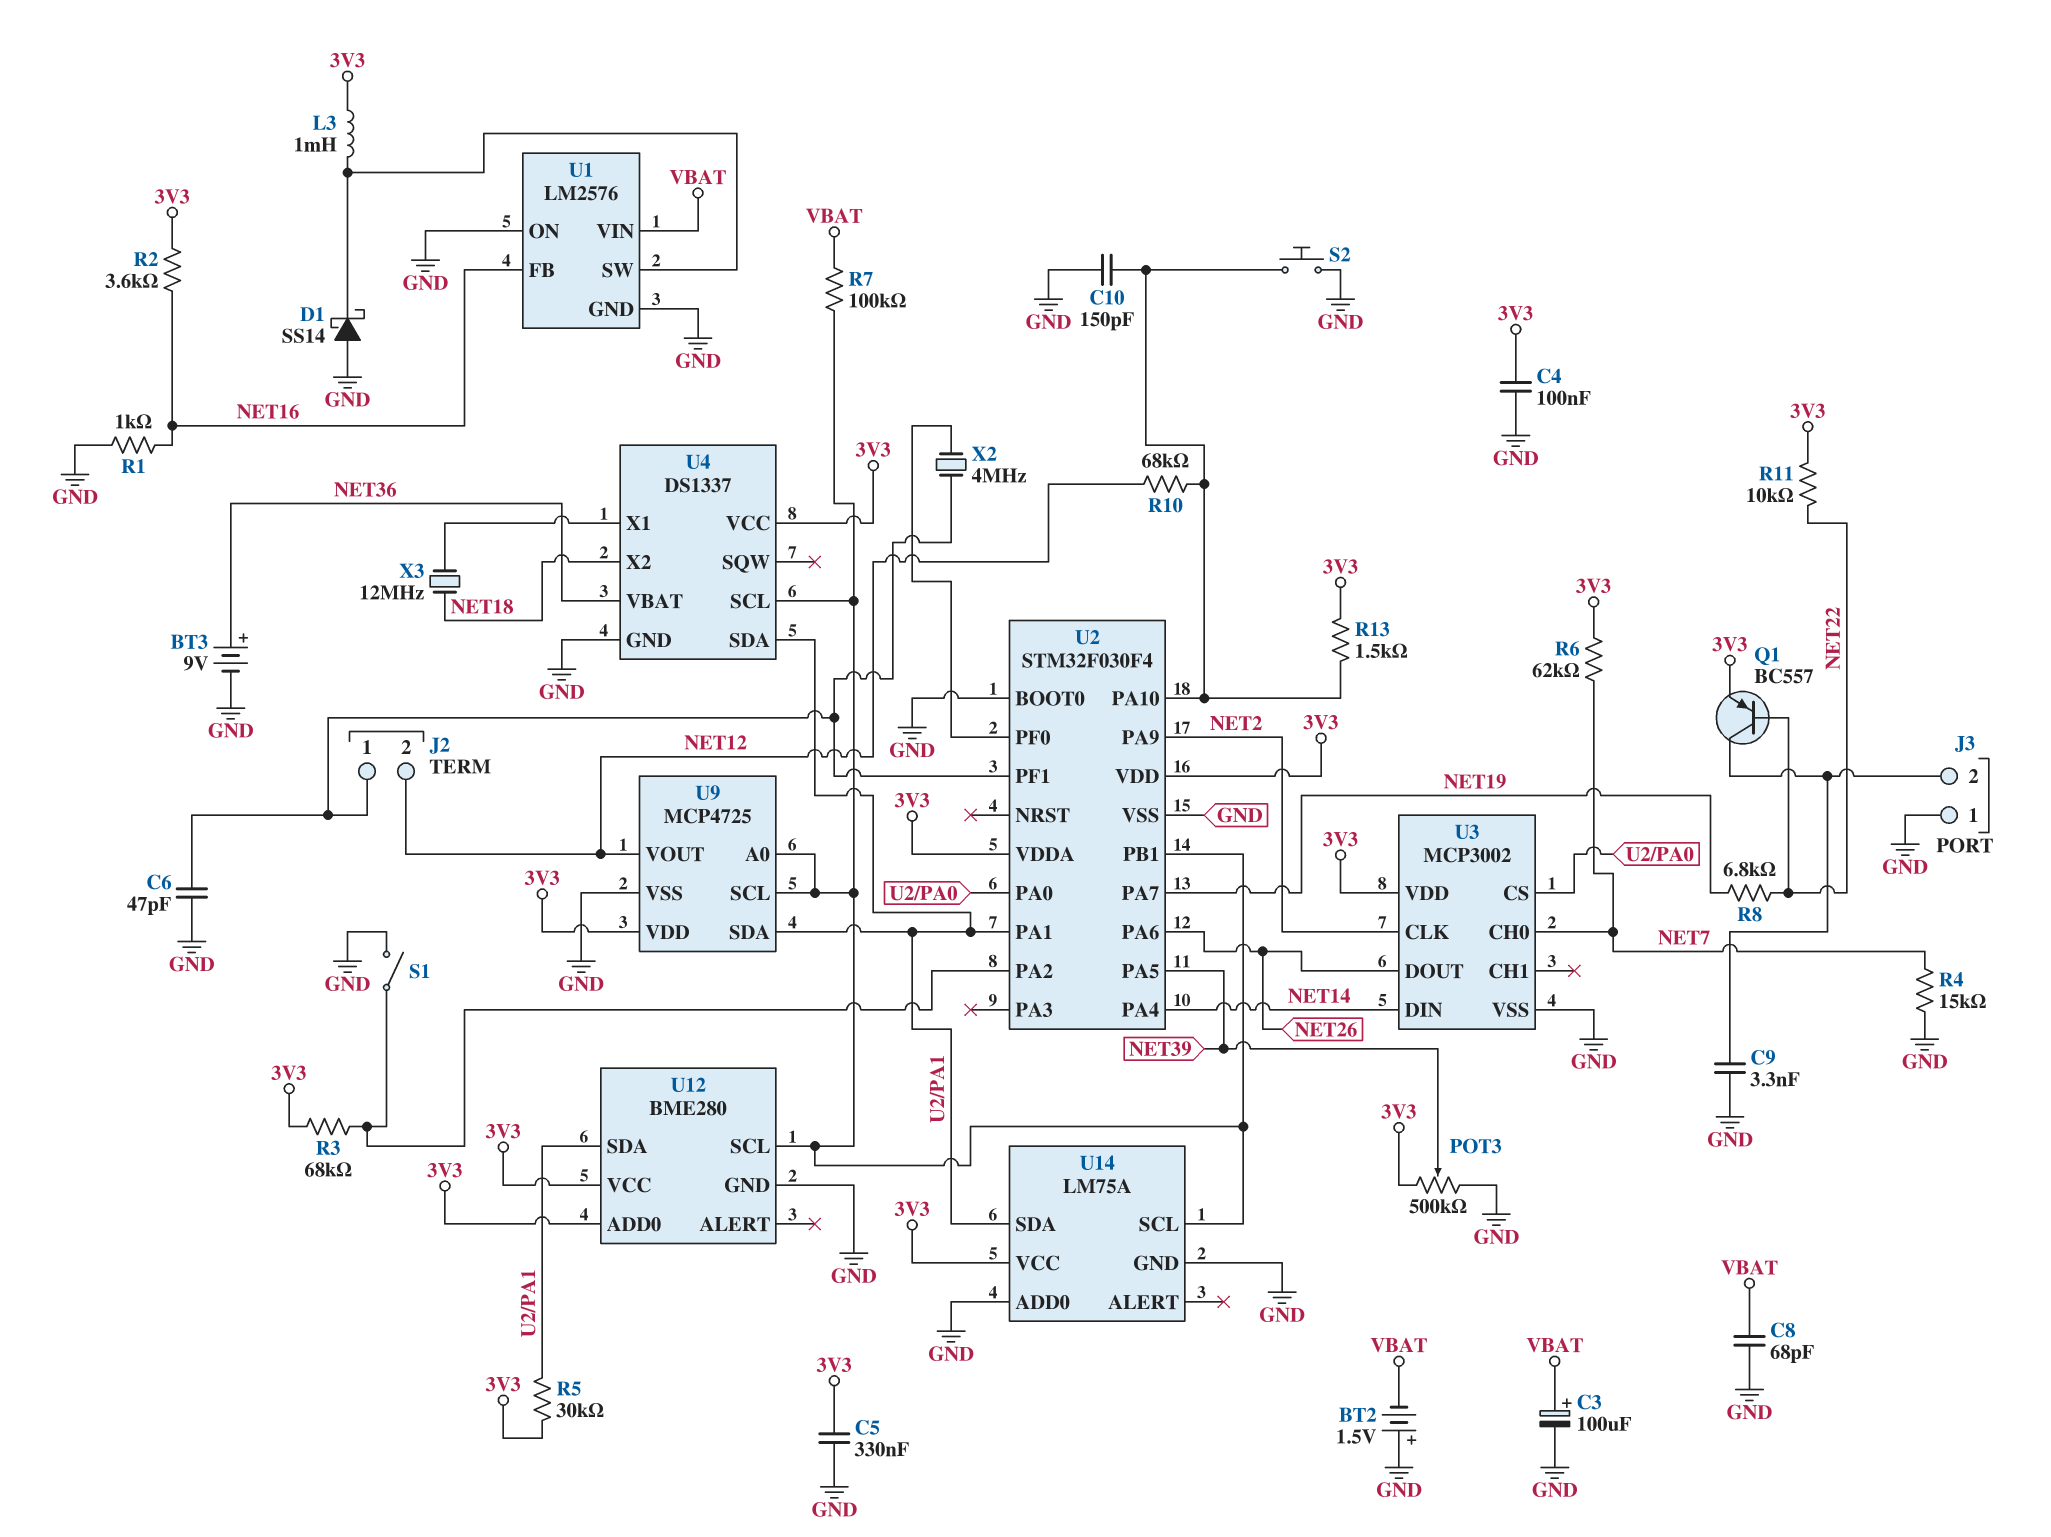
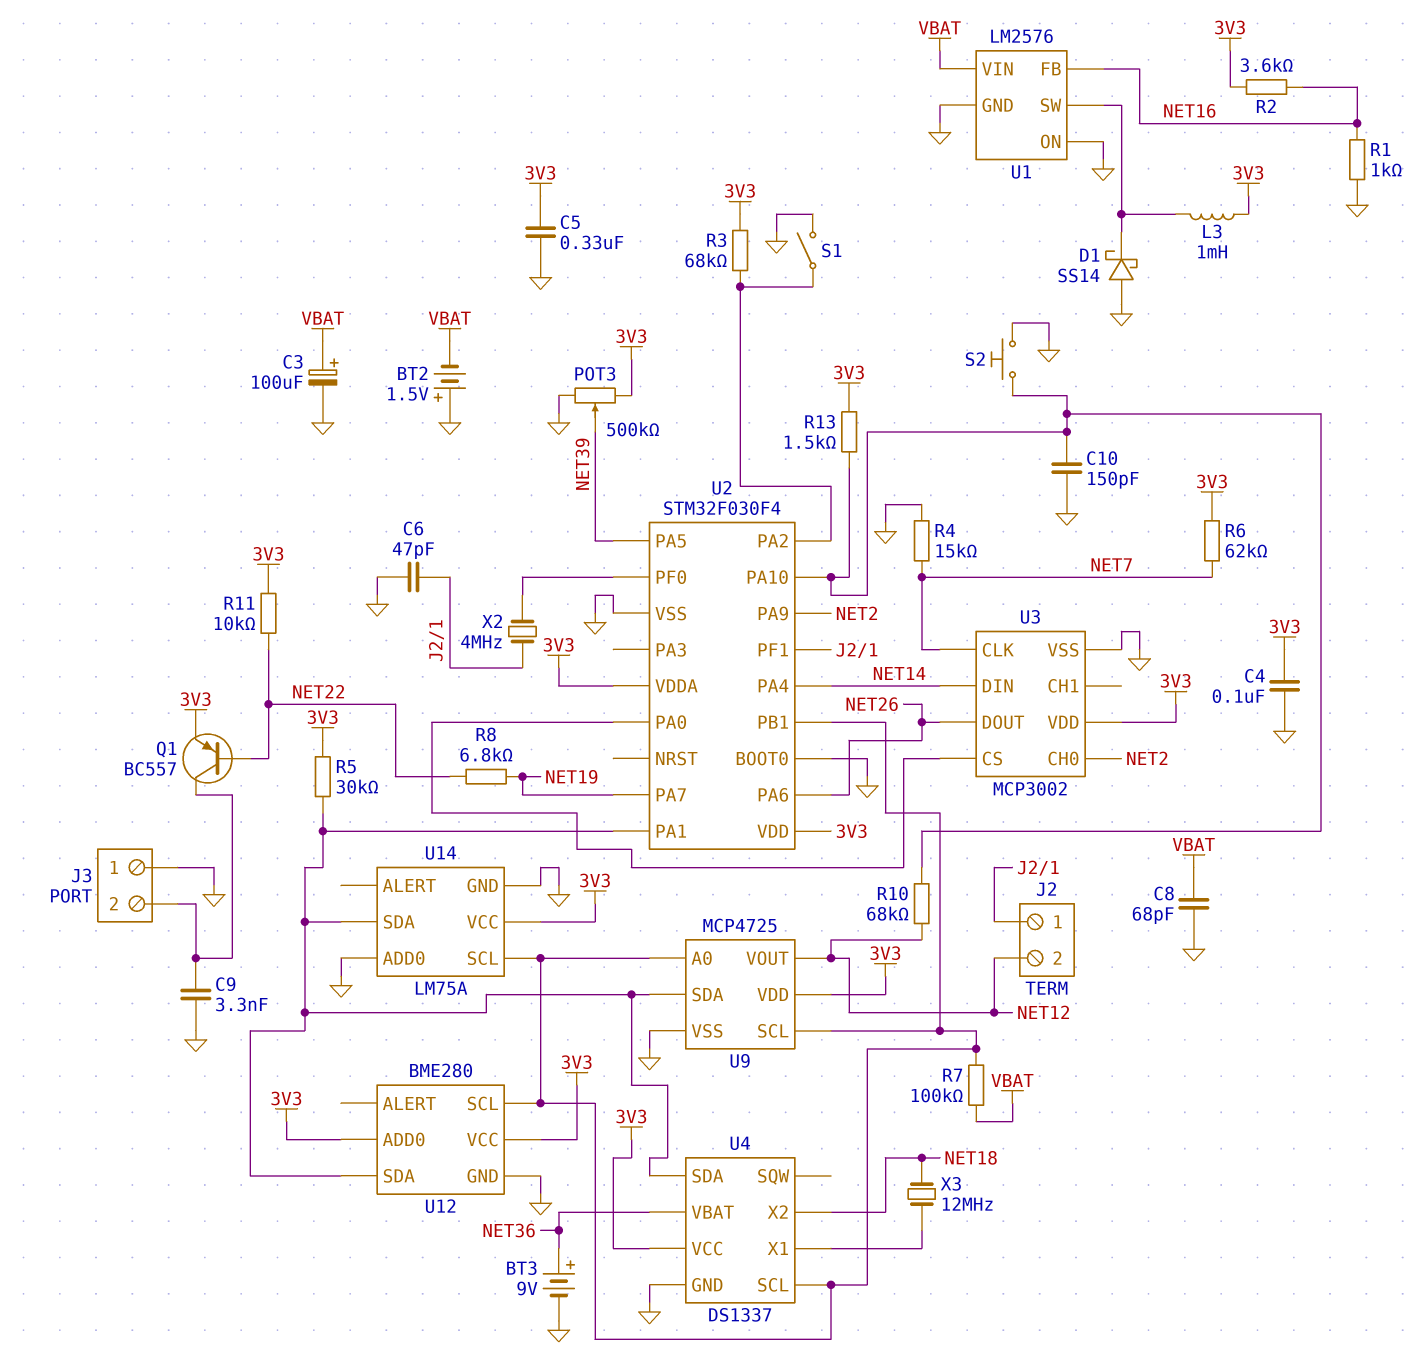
U3 pin CH0: NET7 -> NET2
U3 pin CLK: NET2 -> NET7

